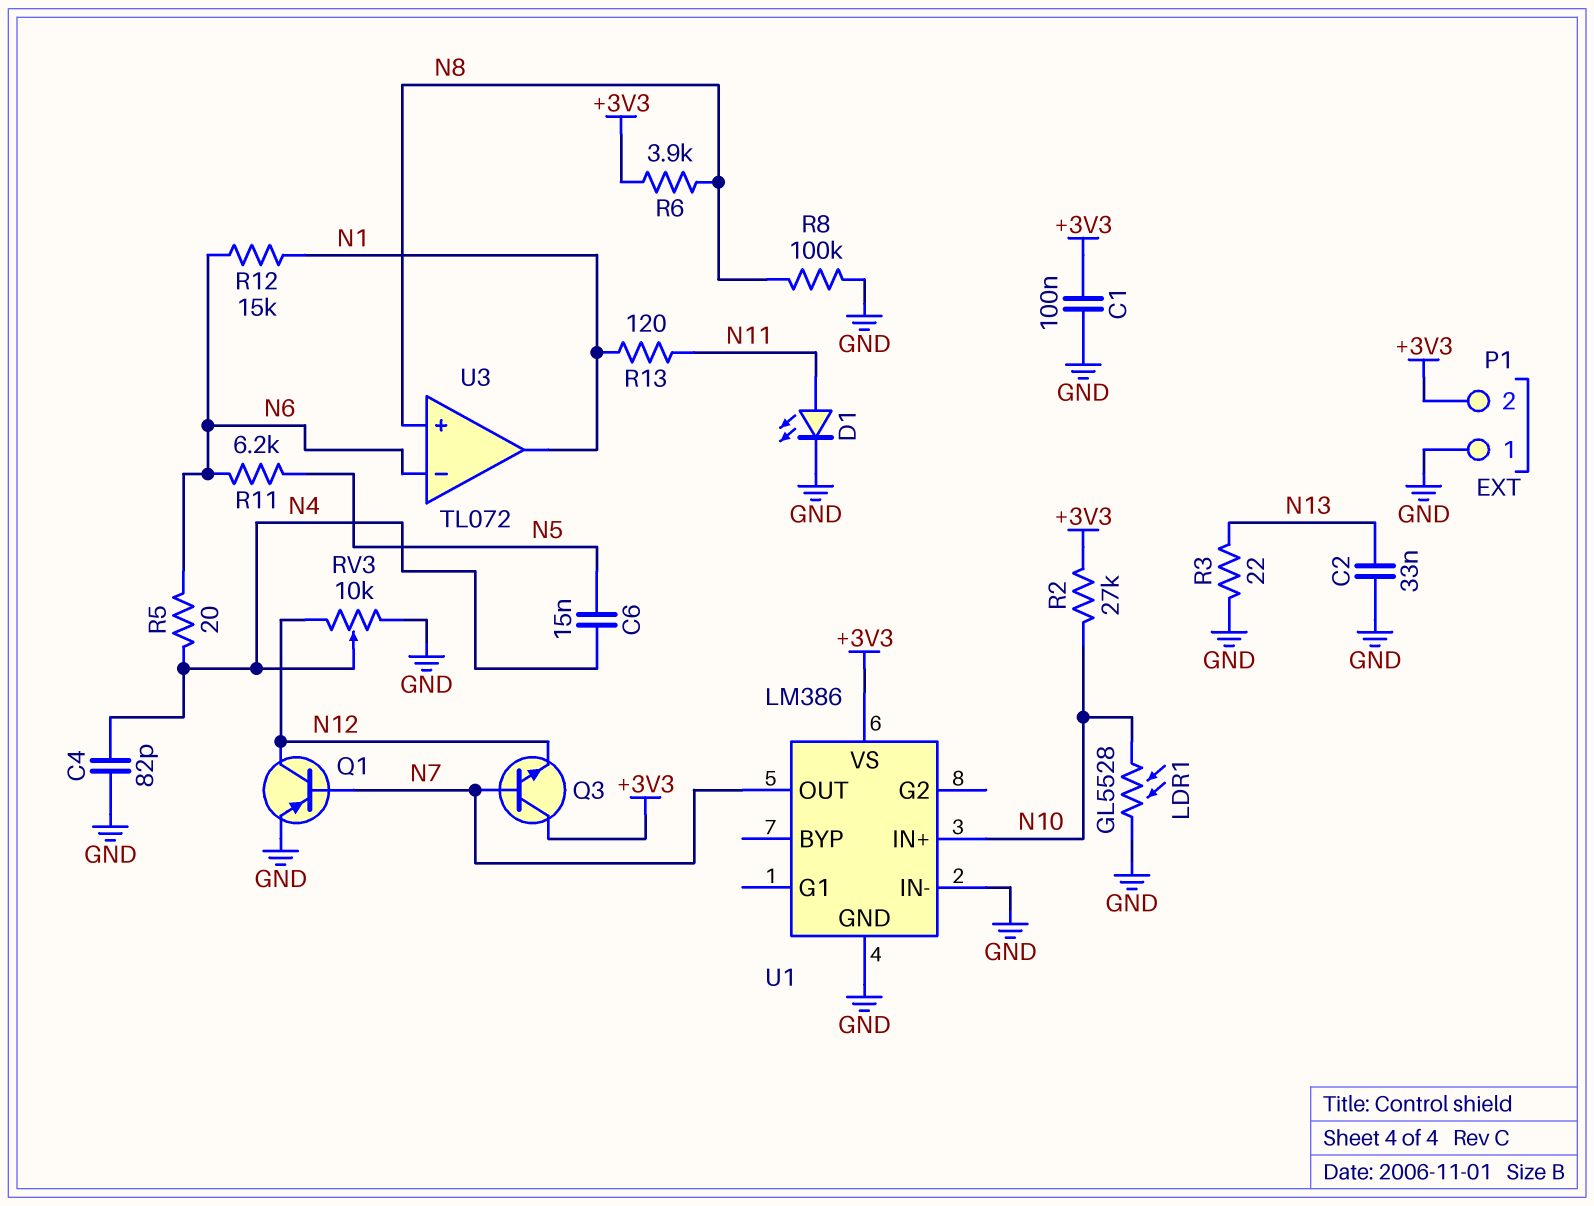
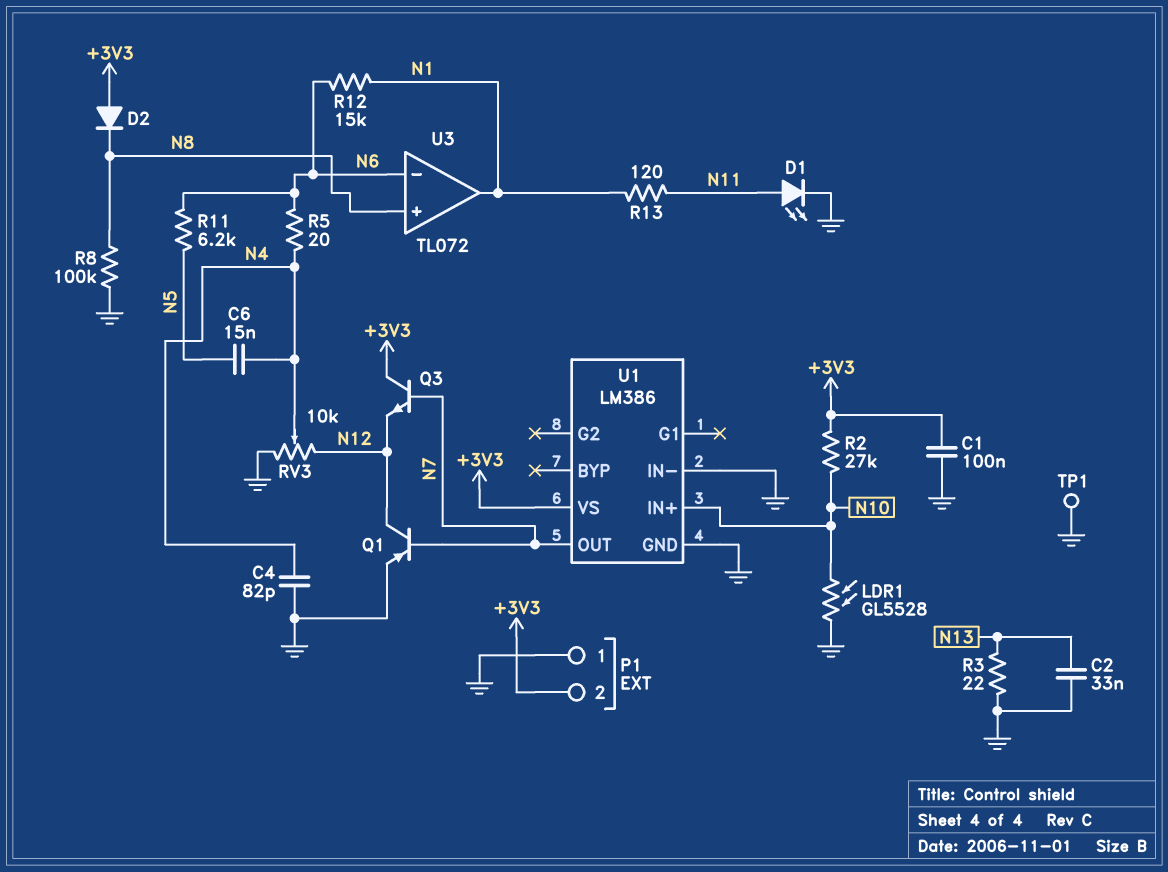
D2: none -> diode (A +3V3, K N8)
R6: 3.9k (+3V3, N8) -> none
TP1: none -> test point (GND)

